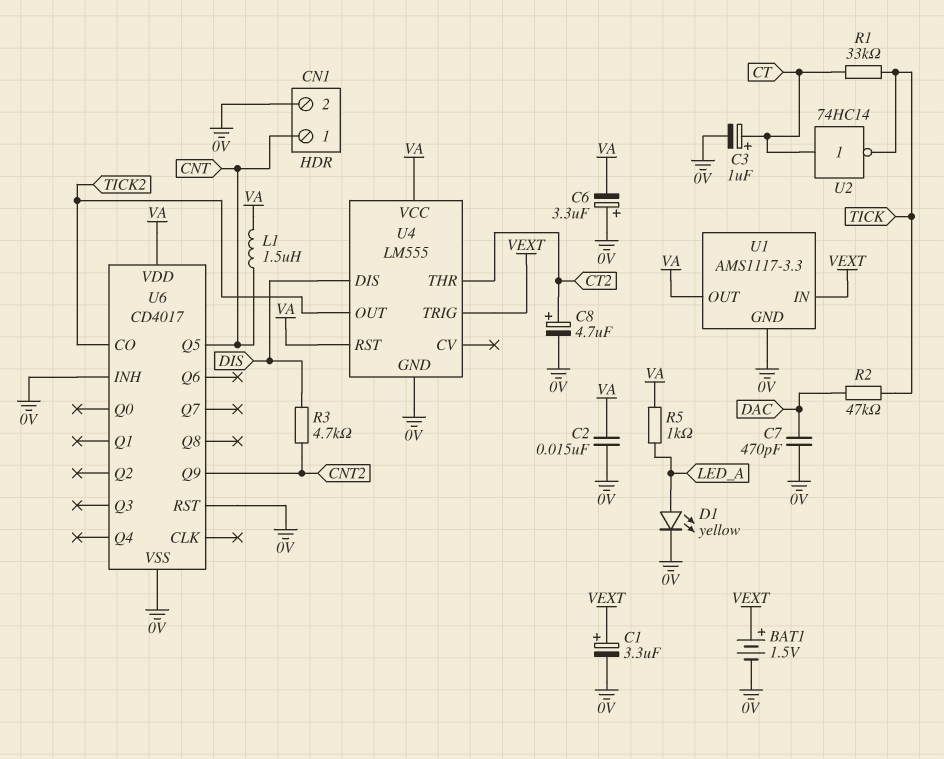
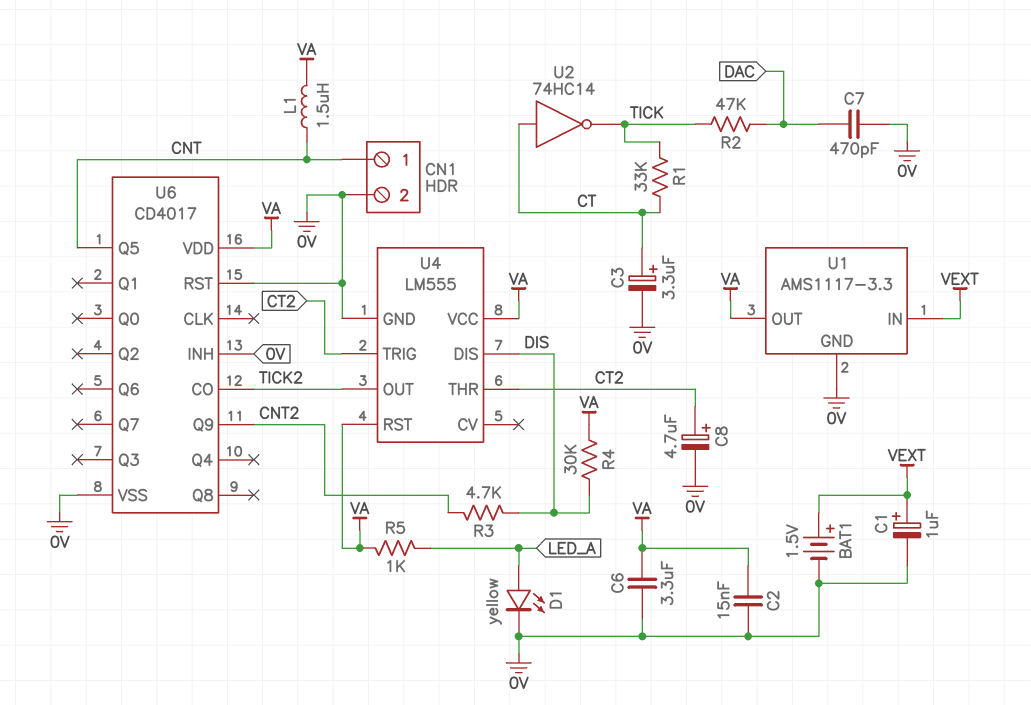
C1: 3.3uF (plus VEXT, minus 0V) -> 1uF (plus VEXT, minus 0V)
C3: 1uF (plus CT, minus 0V) -> 3.3uF (plus CT, minus 0V)
C6: 3.3uF (plus 0V, minus VA) -> 3.3uF (0V, VA)
R4: none -> 30k (DIS, VA)
U4 pin TRIG: VEXT -> CT2

